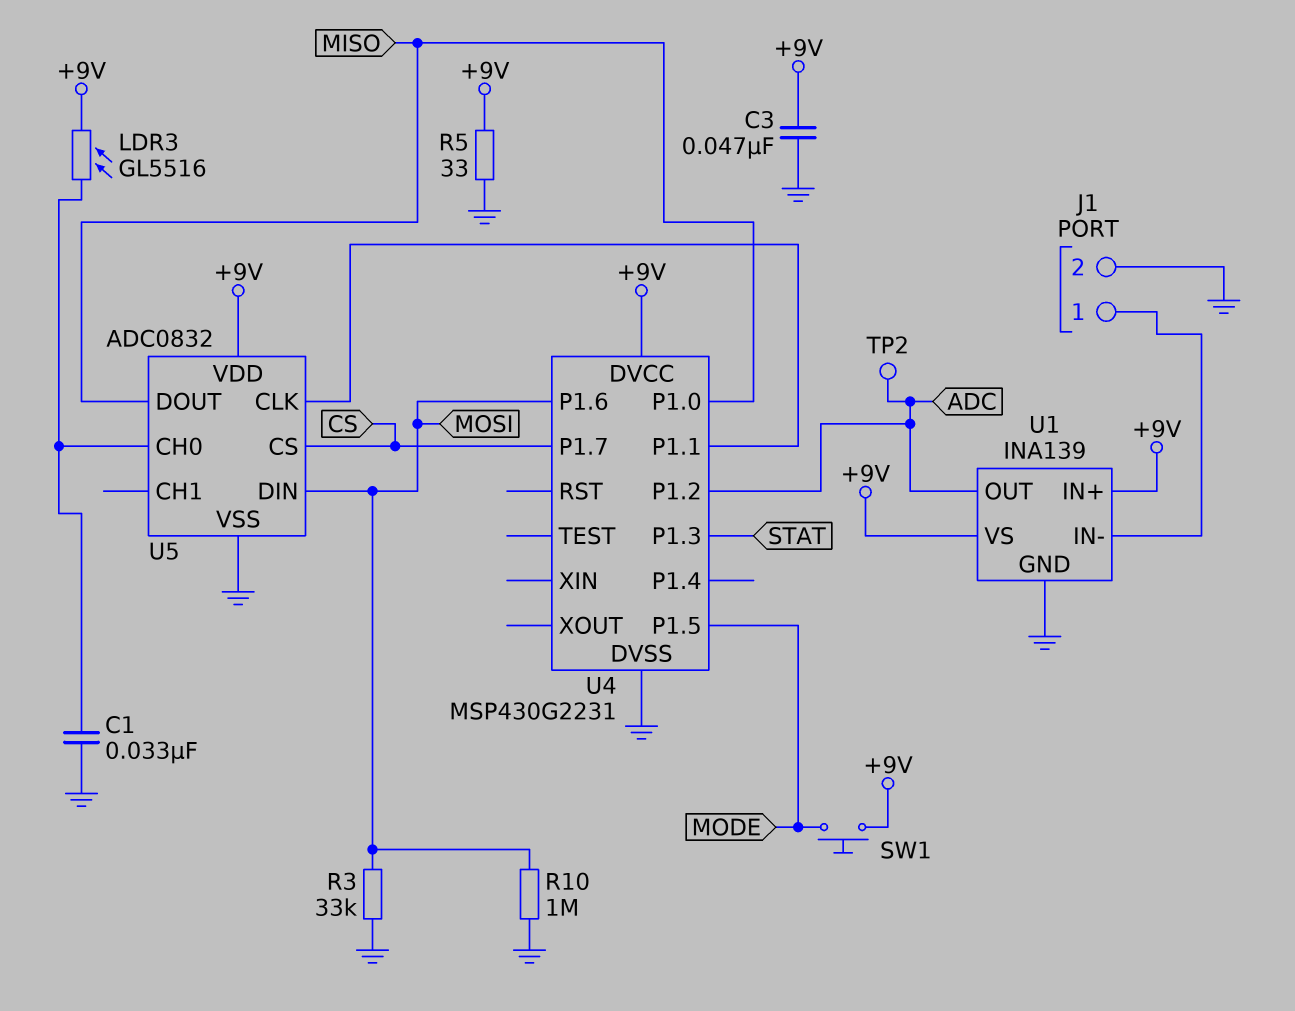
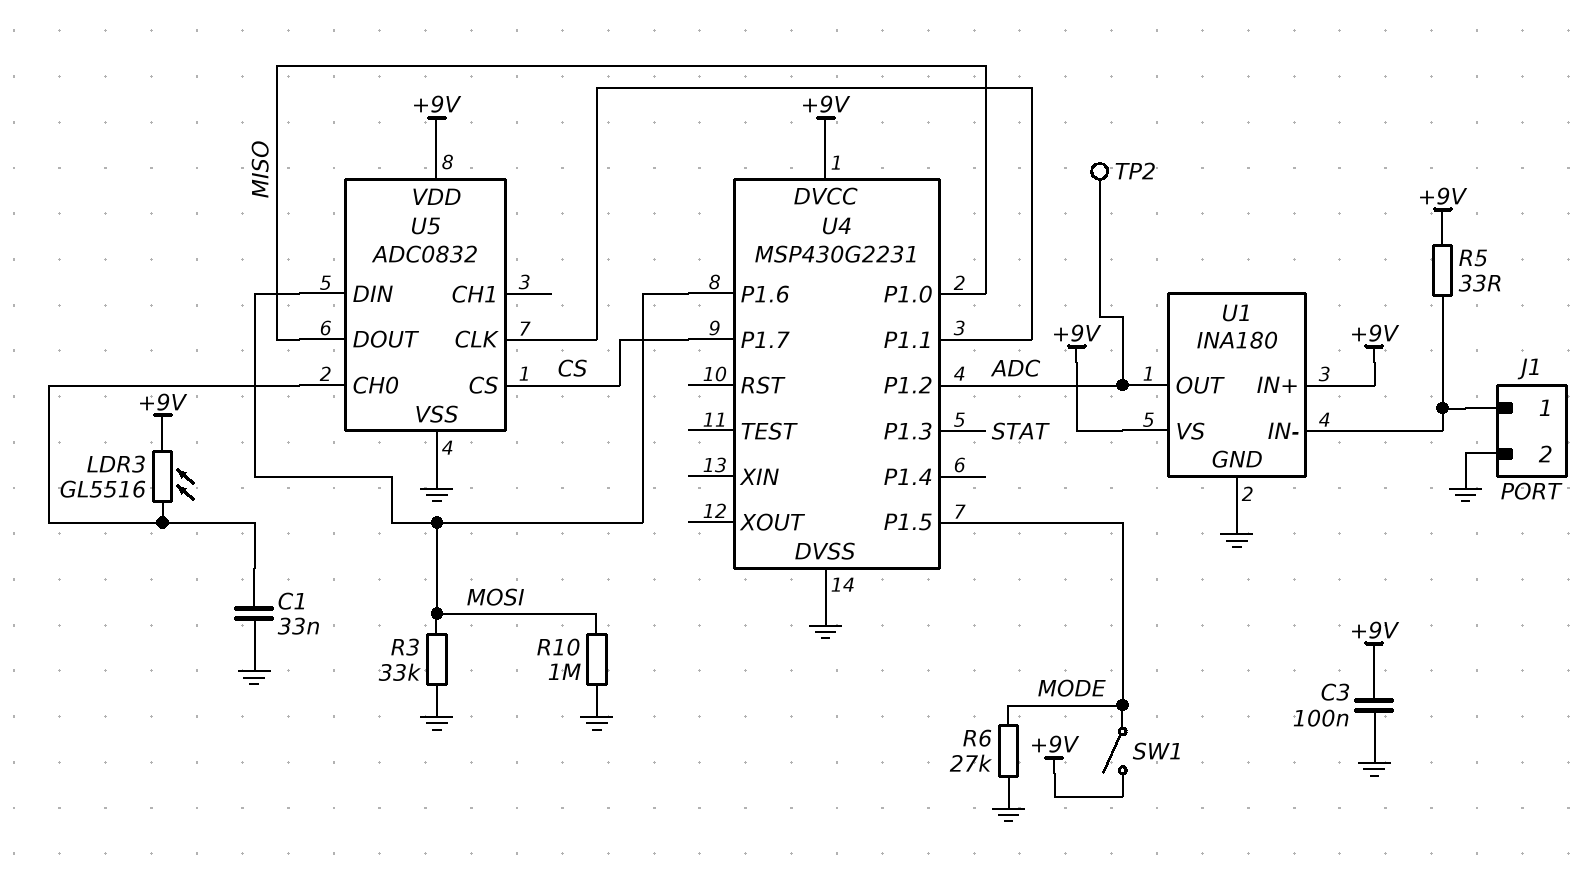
C3: 47nF (+9V, GND) -> 100nF (+9V, GND)
R5: 33 (+9V, GND) -> 33 (+9V, J1/1)
R6: none -> 27k (GND, MODE)
SW1: button (+9V, MODE) -> switch (+9V, MODE)
U1: INA139 -> INA180

